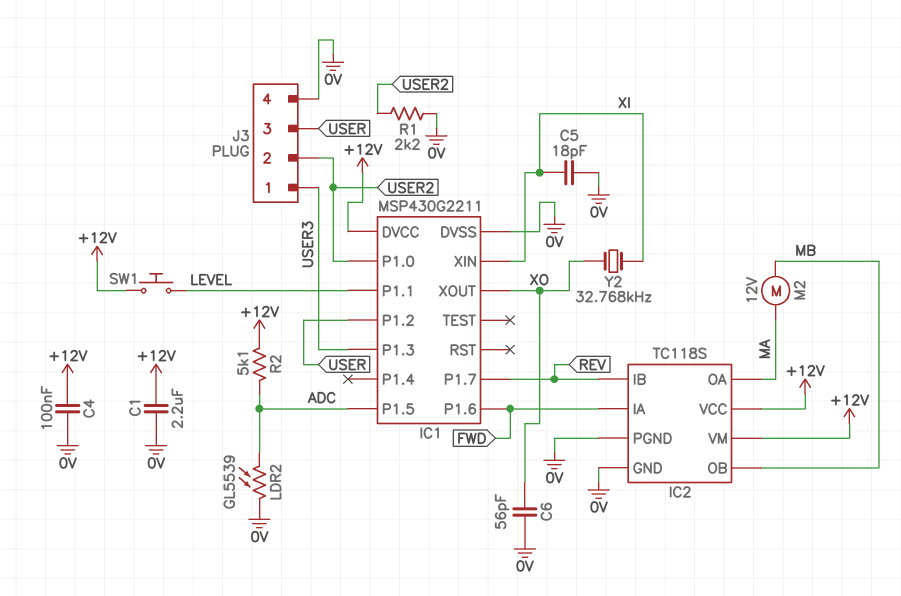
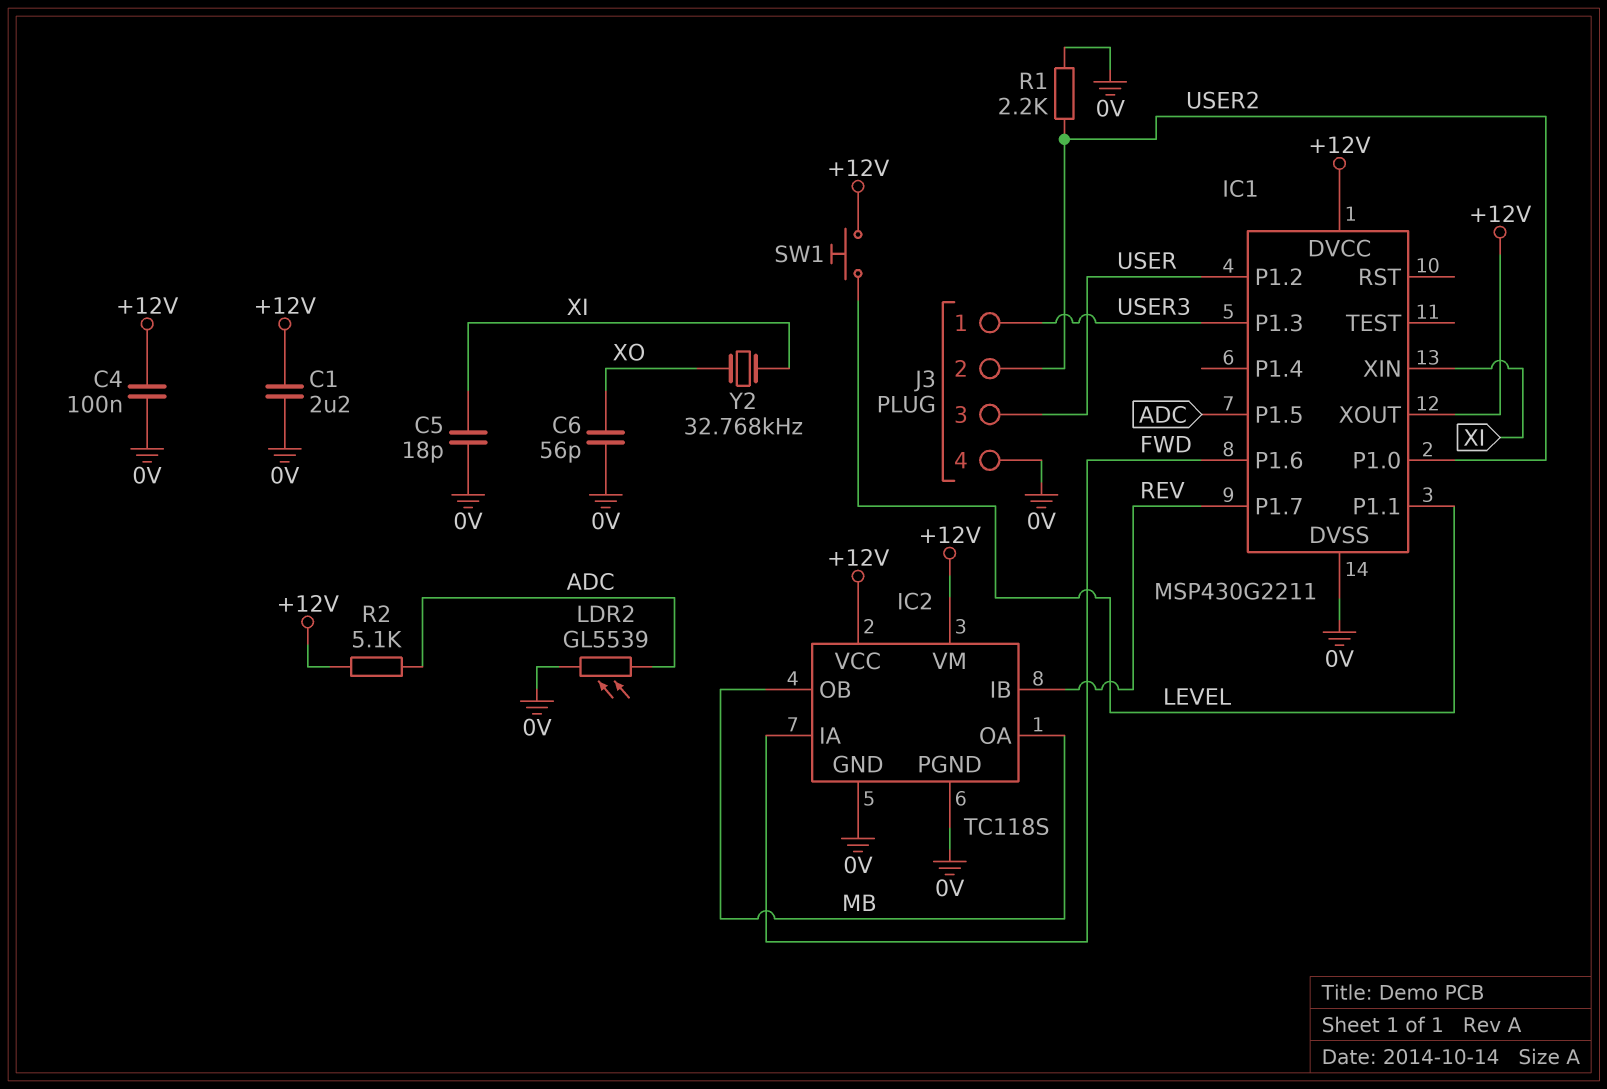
IC1 pin XOUT: XO -> +12V
IC2 pin OA: MA -> MB
M2: motor 12V (MA, MB) -> none

